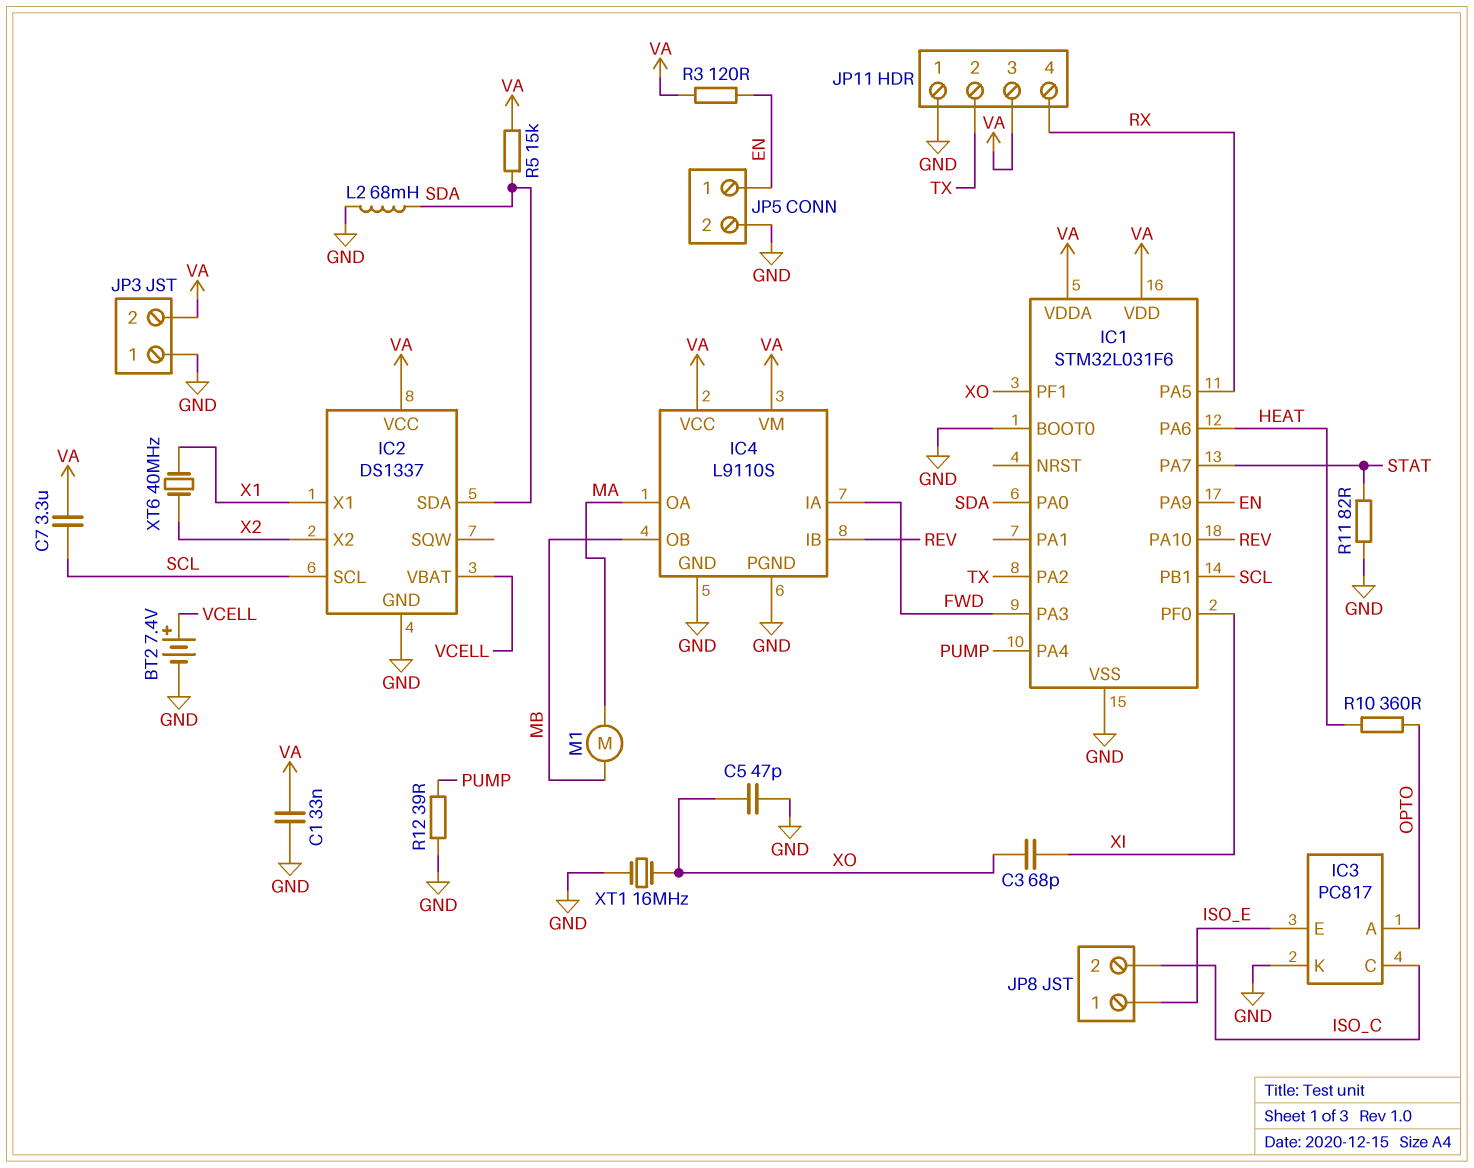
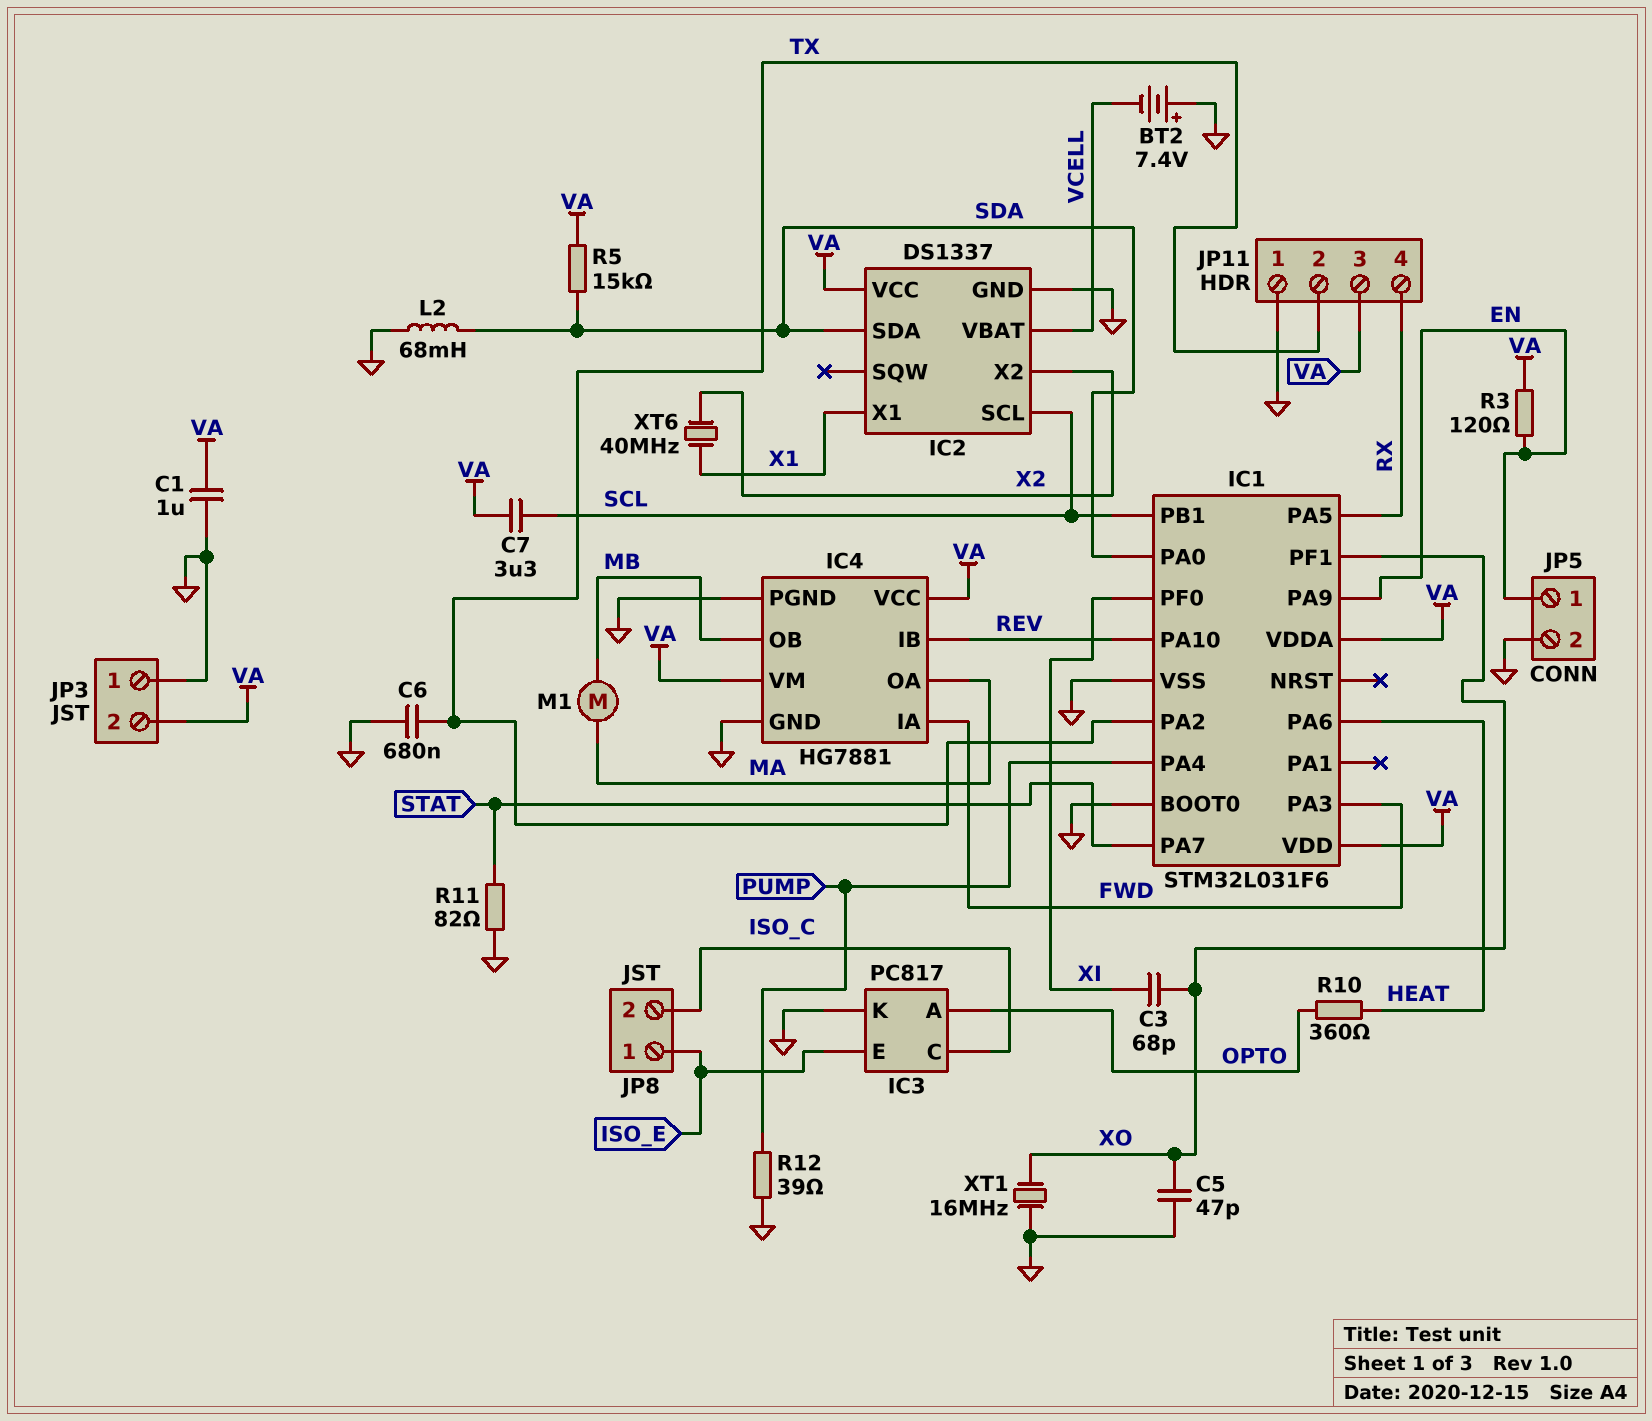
BT2: 7.4V (plus VCELL, minus GND) -> 7.4V (plus GND, minus VCELL)
C1: 33nF (GND, VA) -> 1uF (GND, VA)
C6: none -> 680nF (GND, TX)
IC4: L9110S -> HG7881

